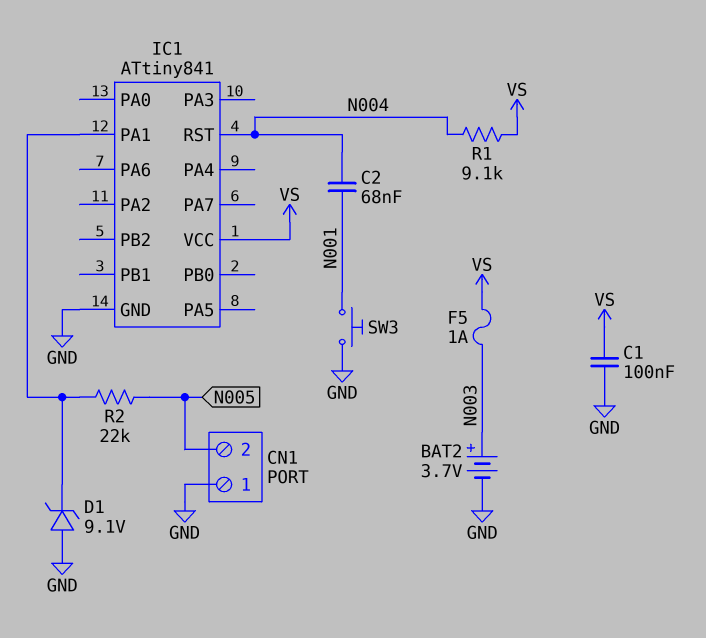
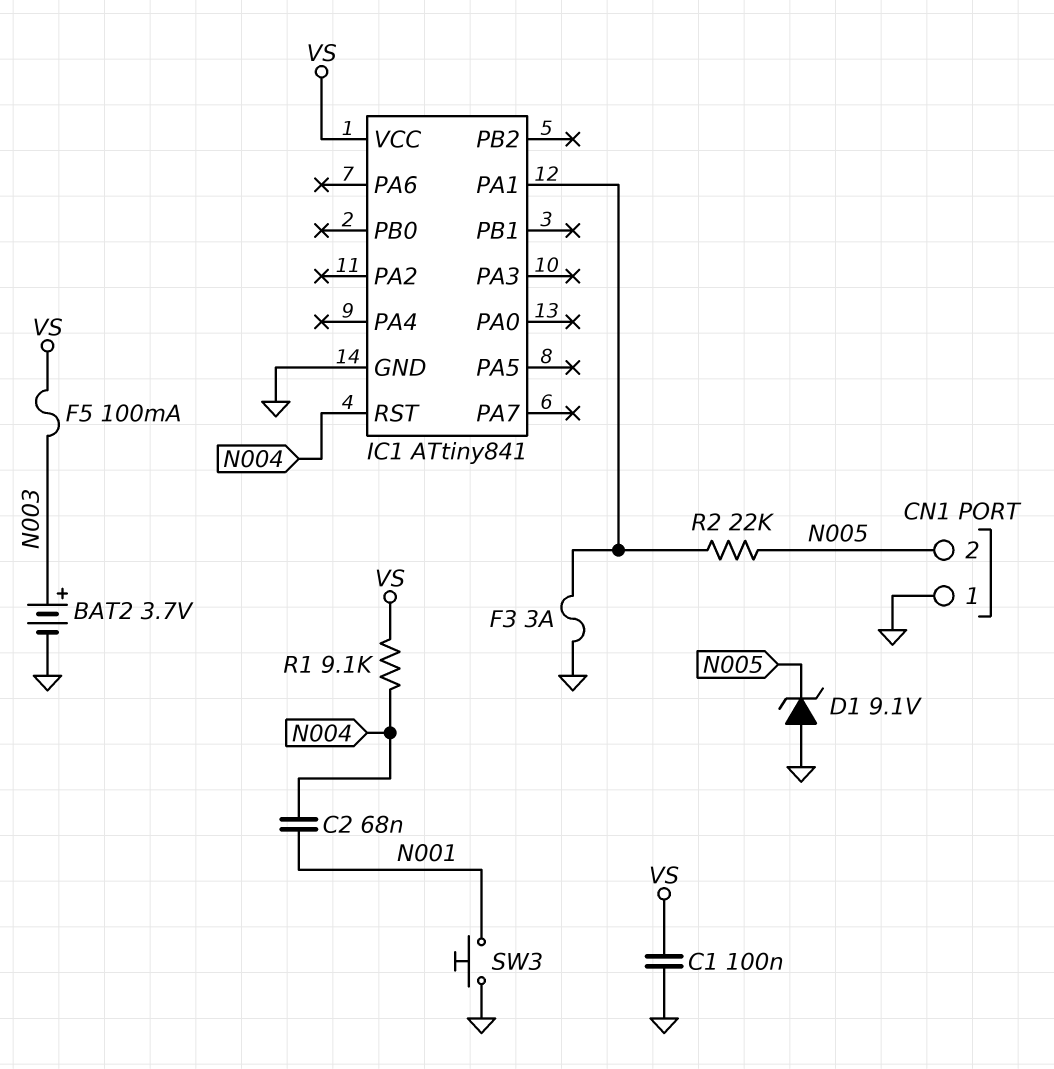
D1: zener 9.1V (A GND, K IC1/PA1) -> zener 9.1V (A GND, K N005)
F3: none -> 3A (GND, IC1/PA1)
F5: 1A (N003, VS) -> 100mA (N003, VS)

